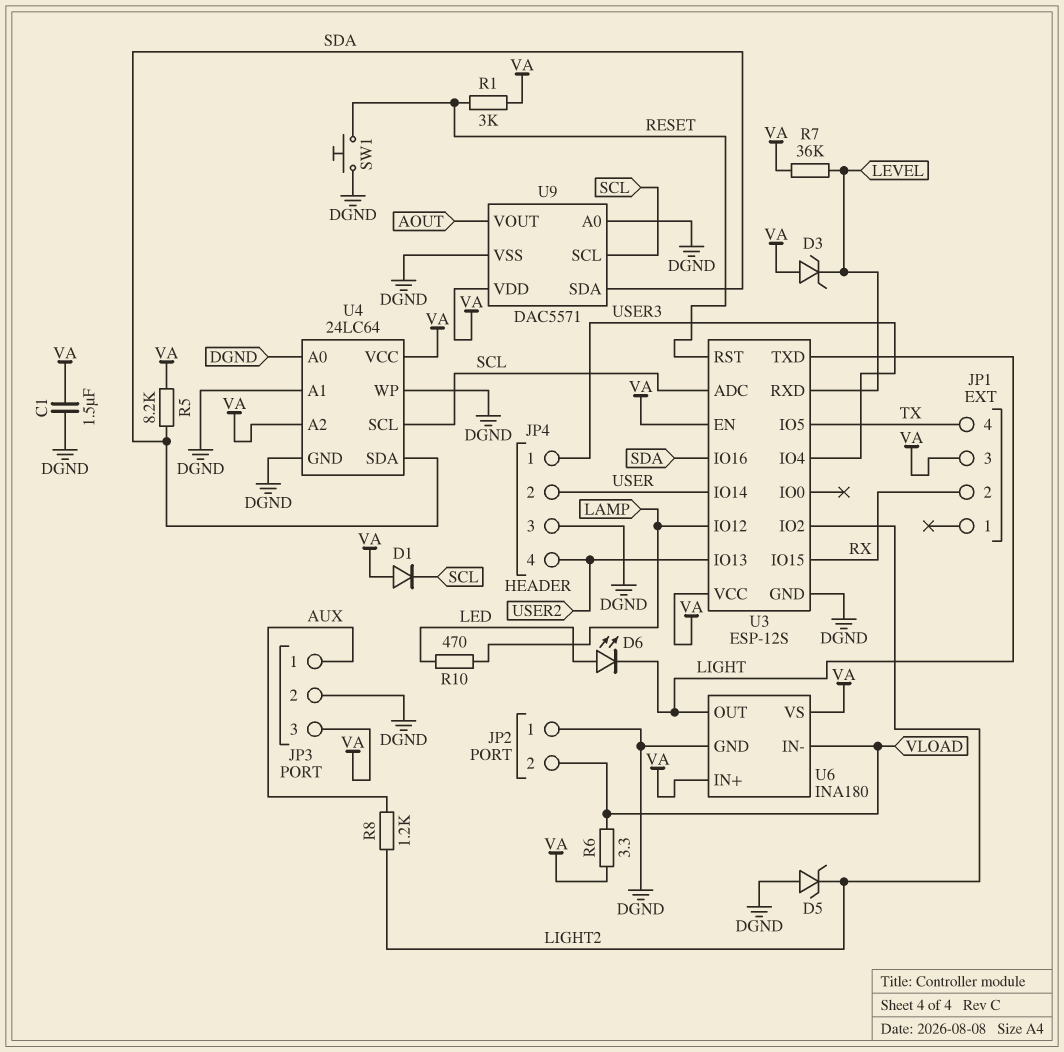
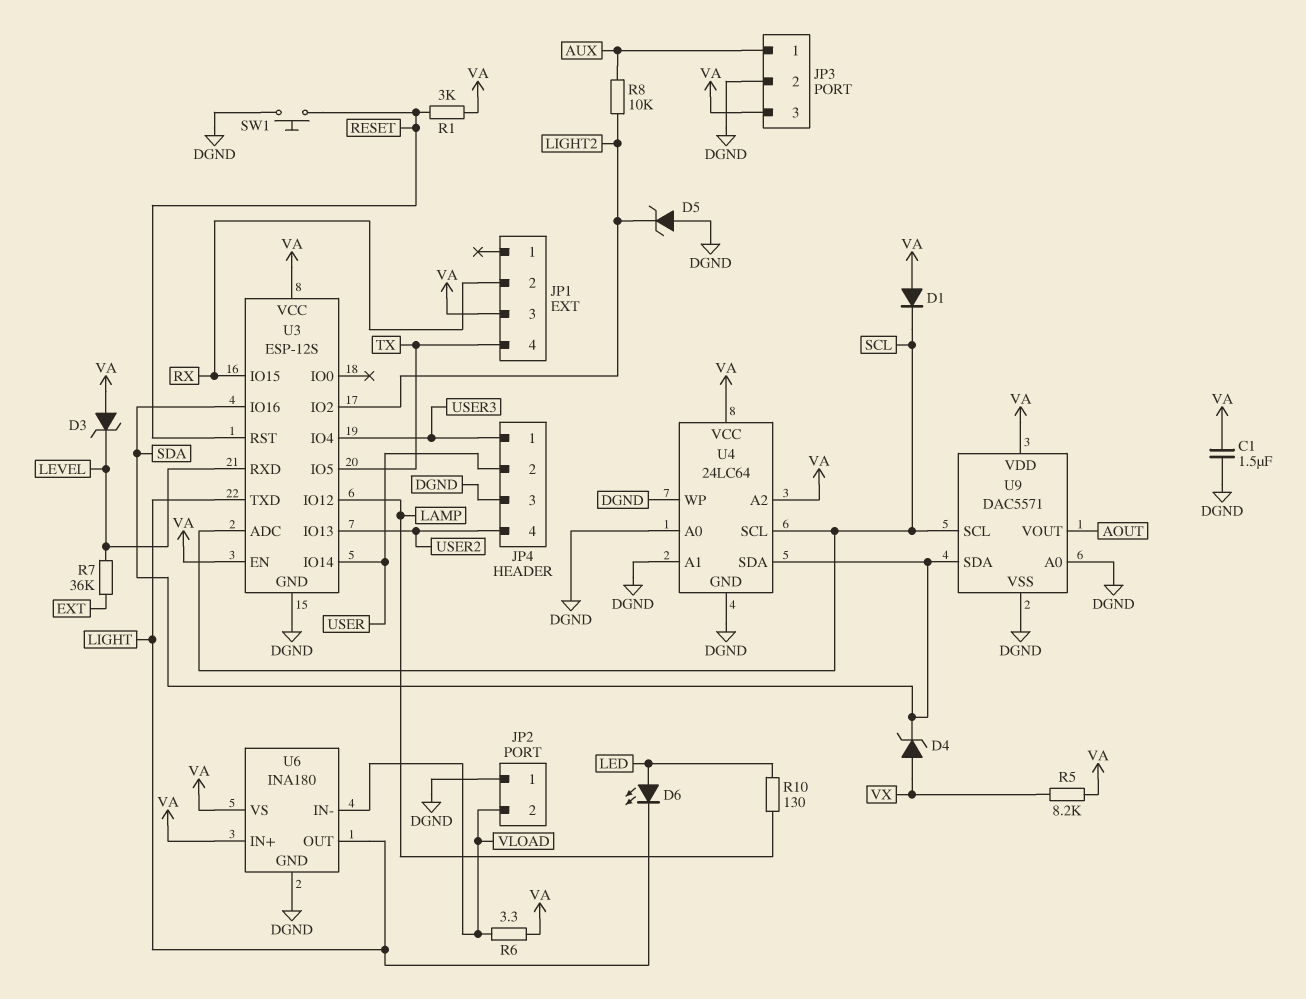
D4: none -> zener (A VX, K SDA)
R5: 8.2k (SDA, VA) -> 8.2k (VA, VX)
R7: 36k (LEVEL, VA) -> 36k (EXT, LEVEL)
R8: 1.2k (AUX, LIGHT2) -> 10k (AUX, LIGHT2)
R10: 470 (LAMP, LED) -> 130 (LAMP, LED)

